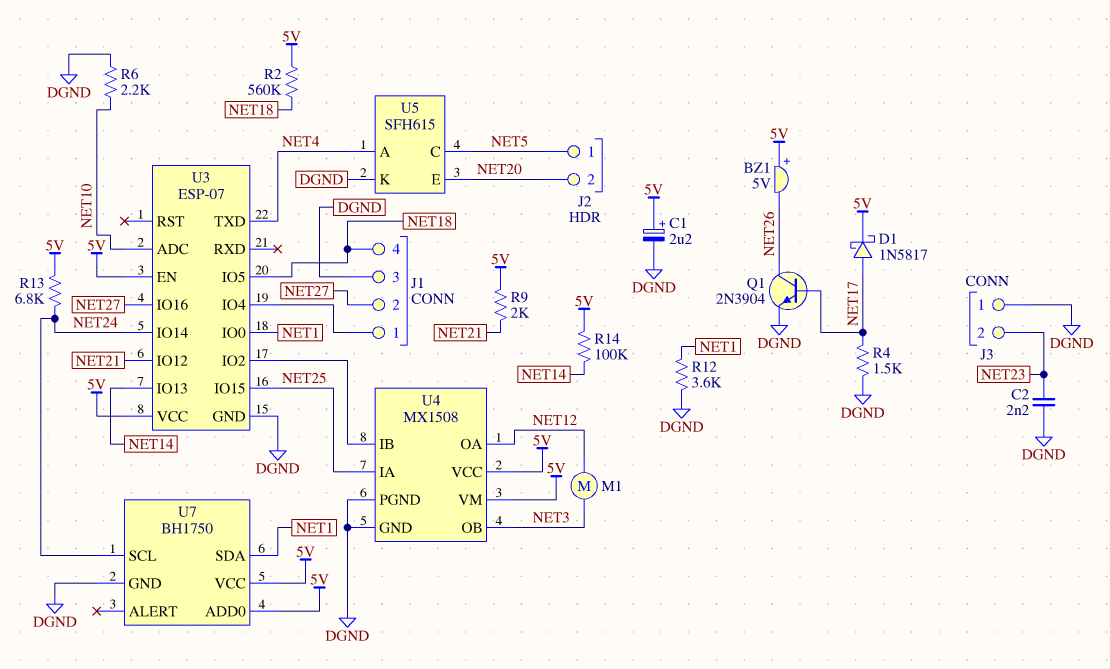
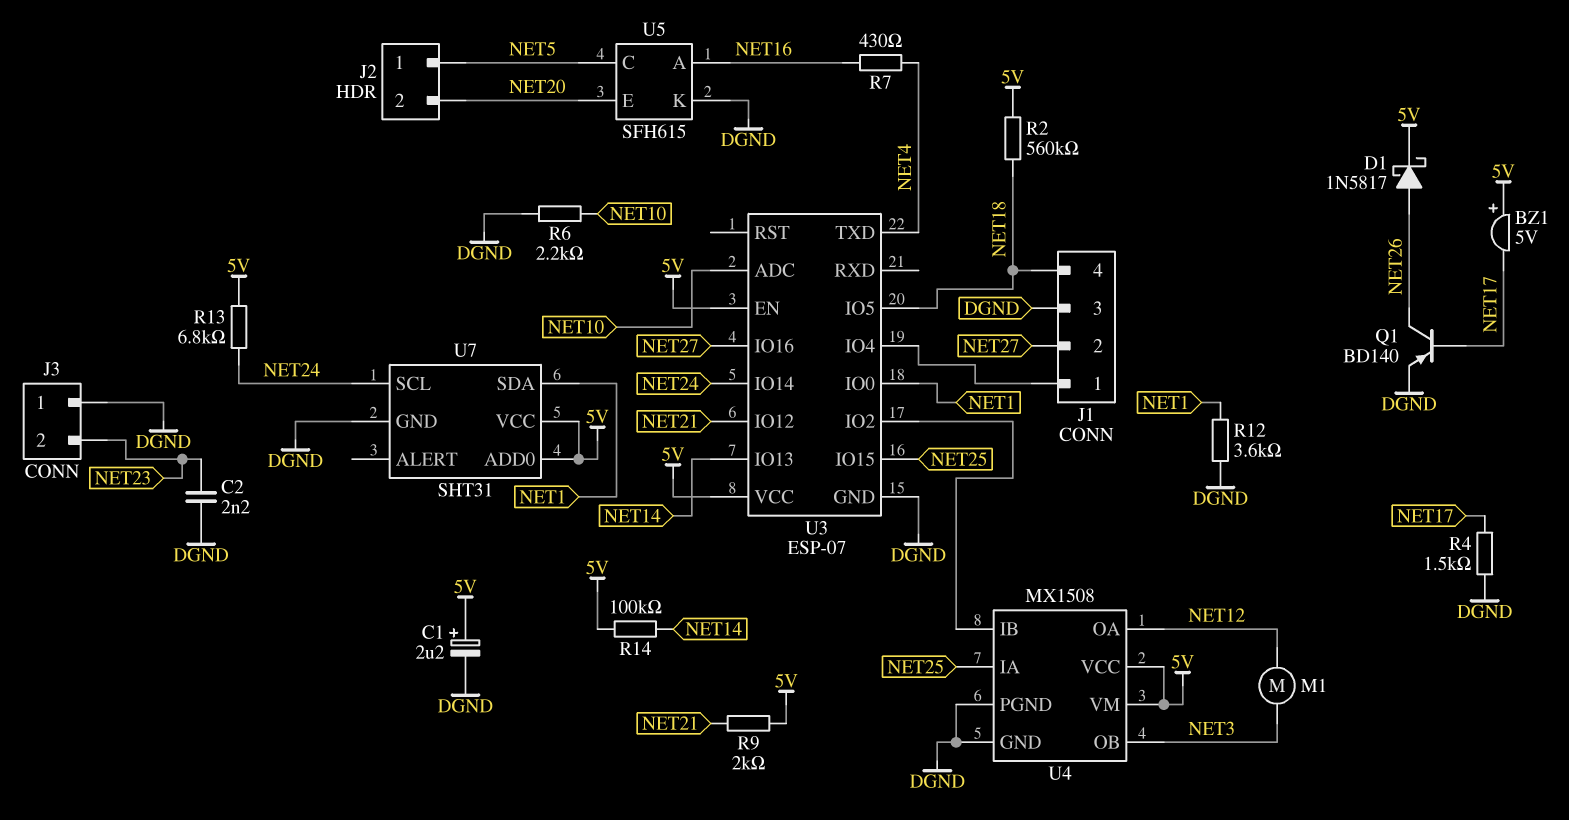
BZ1: buzzer 5V (plus 5V, minus NET26) -> buzzer 5V (plus 5V, minus NET17)
D1: schottky 1N5817 (A NET17, K 5V) -> schottky 1N5817 (A NET26, K 5V)
Q1: NPN 2N3904 (B NET17, C NET26, E DGND) -> PNP BD140 (B NET17, C NET26, E DGND)
R7: none -> 430 (NET4, NET16)
U5 pin A: NET4 -> NET16
U7: BH1750 -> SHT31

